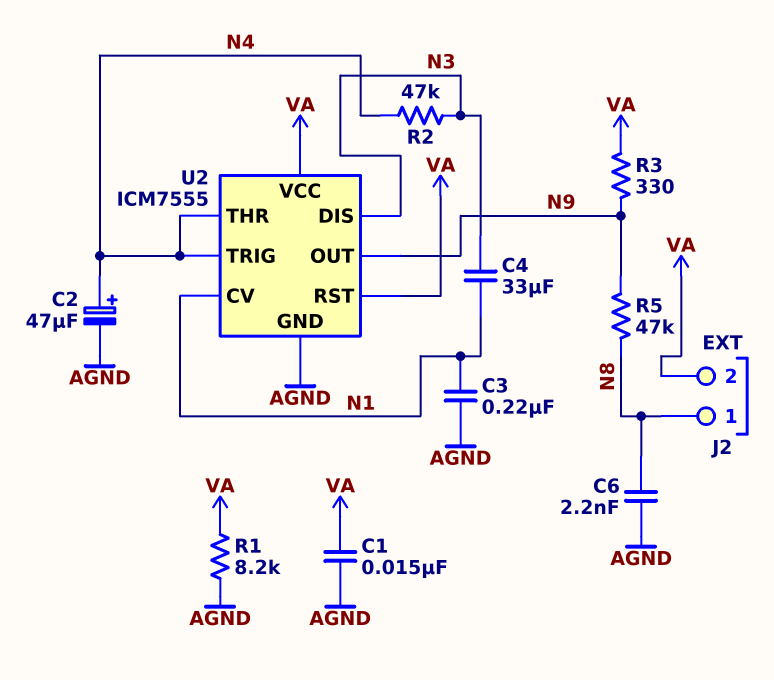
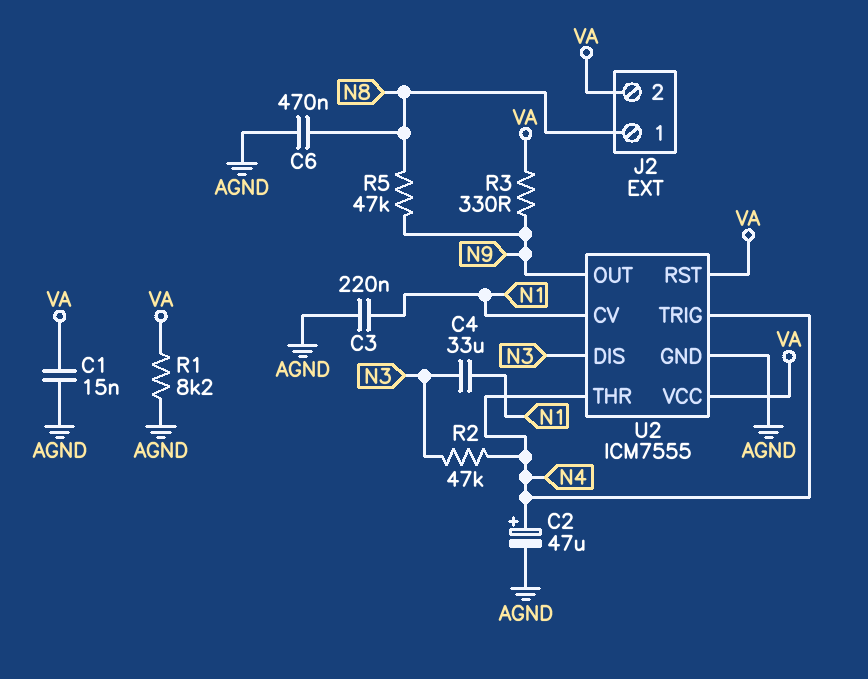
C6: 2.2nF (AGND, N8) -> 470nF (AGND, N8)

